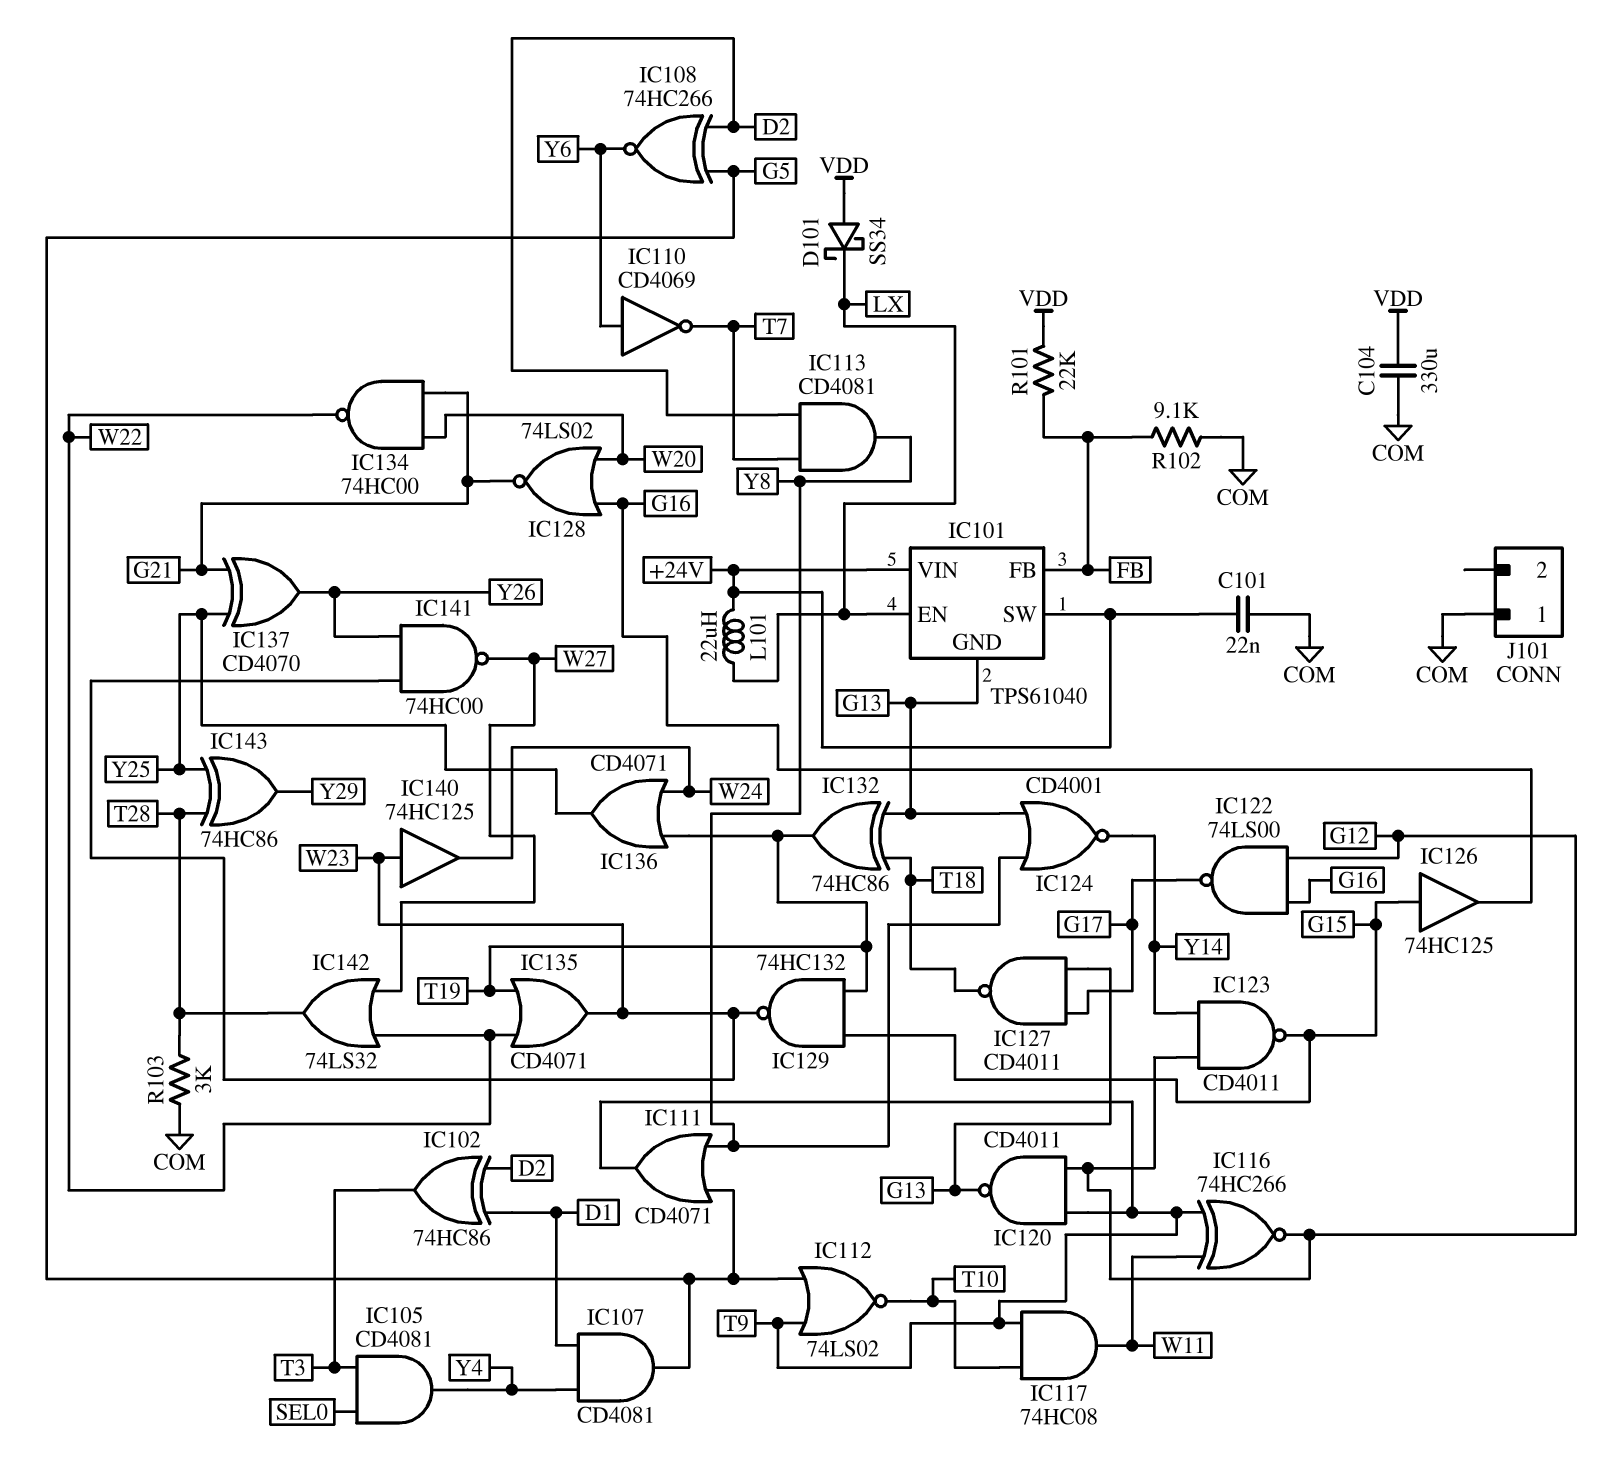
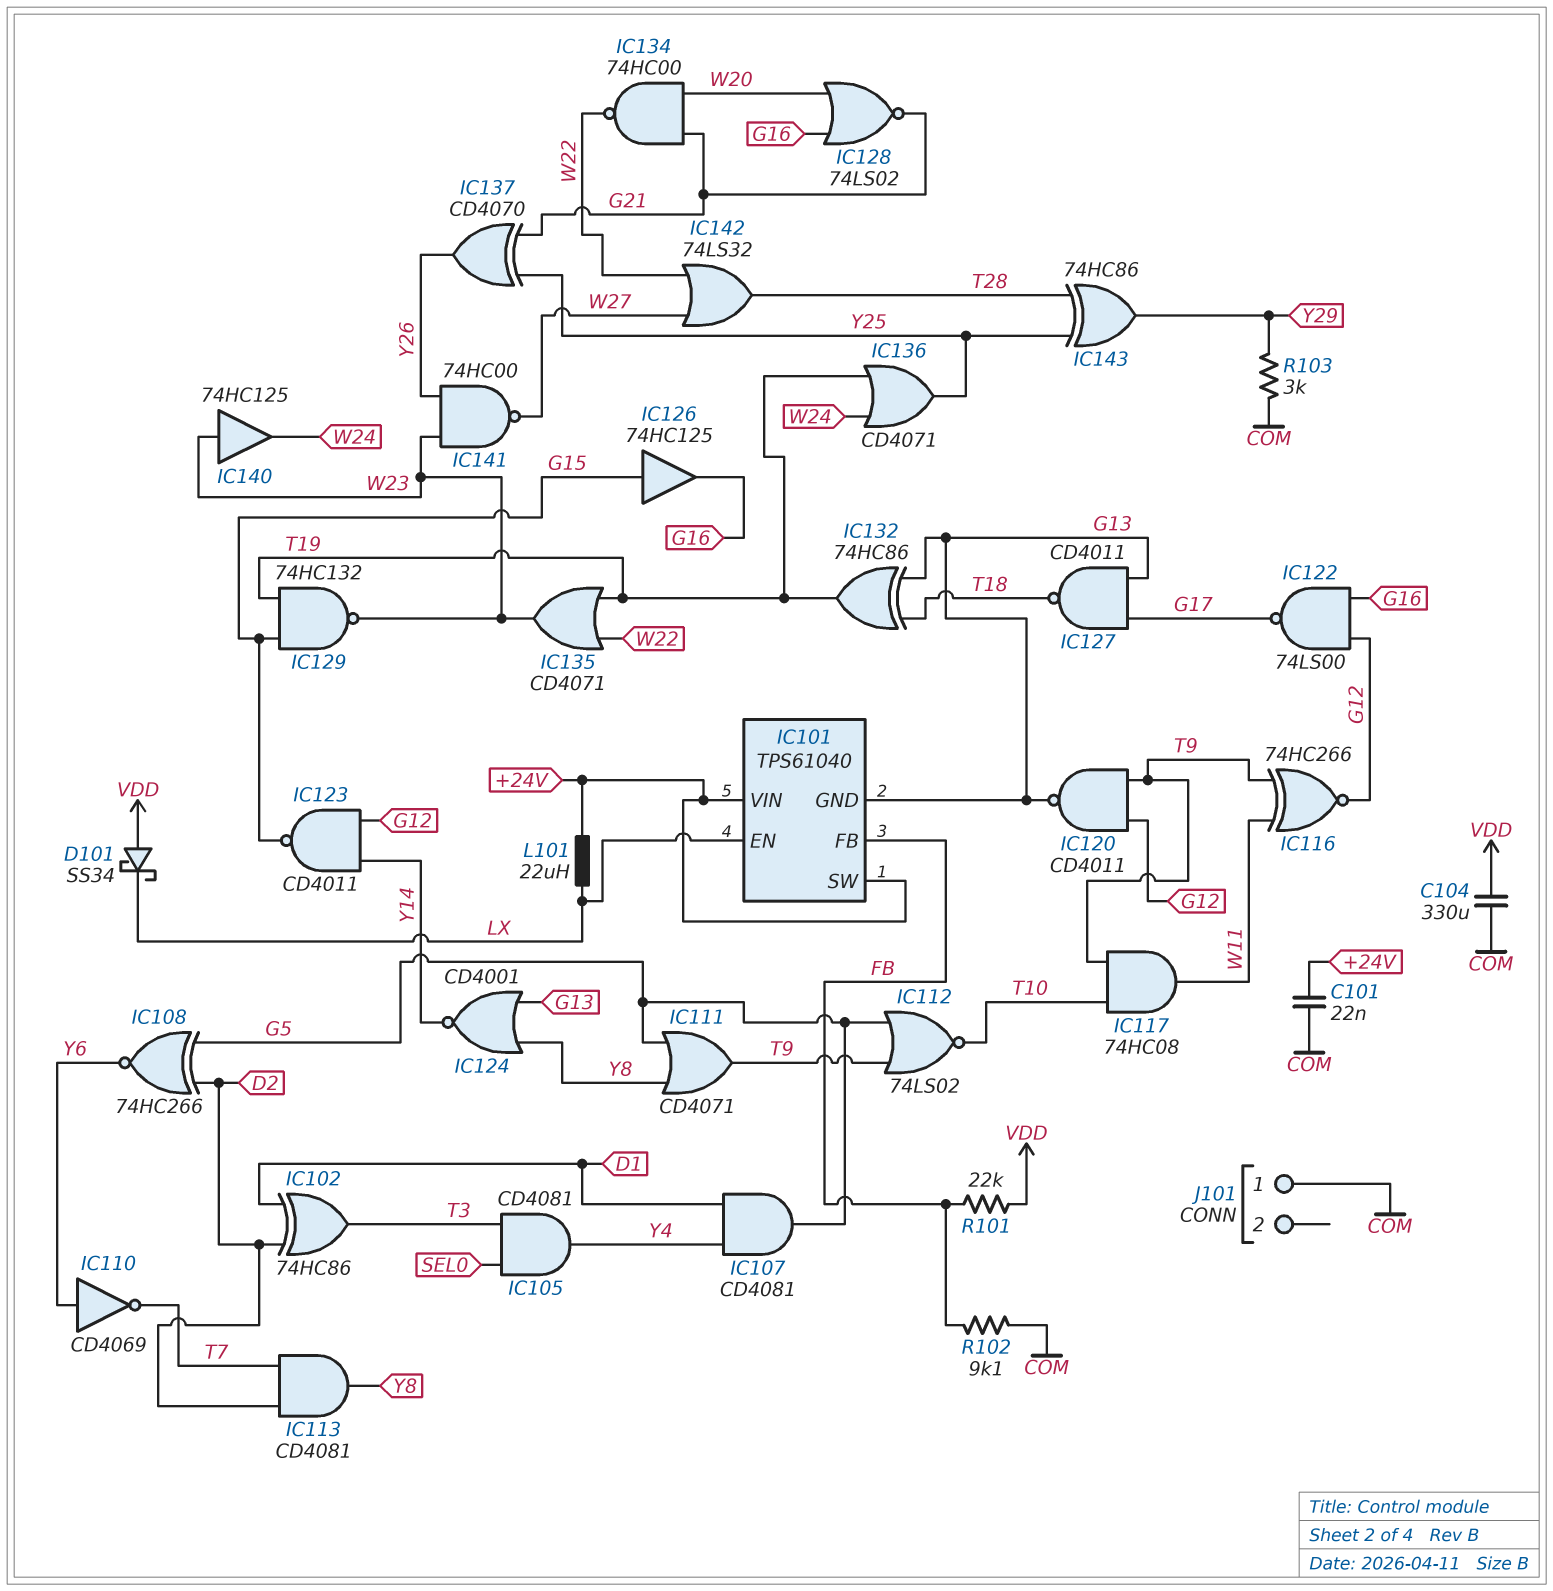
R103: 3k (COM, T28) -> 3k (COM, Y29)

